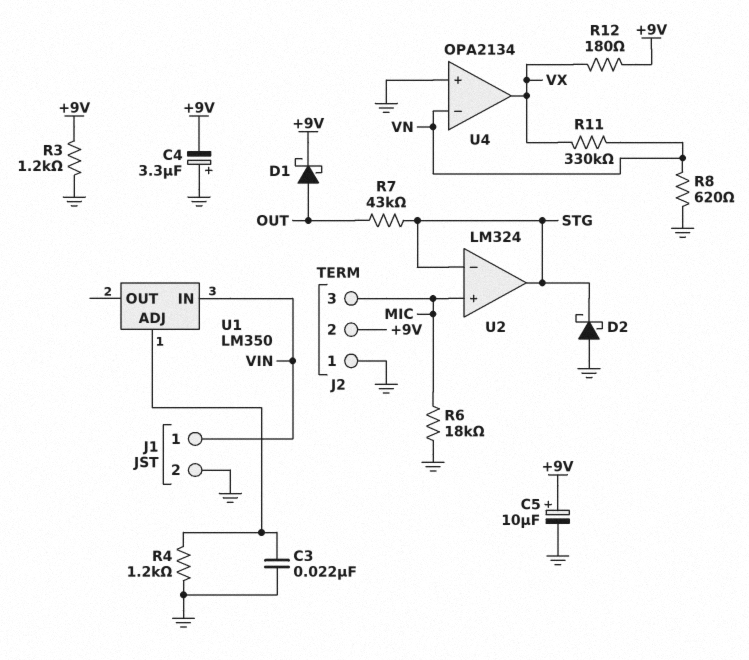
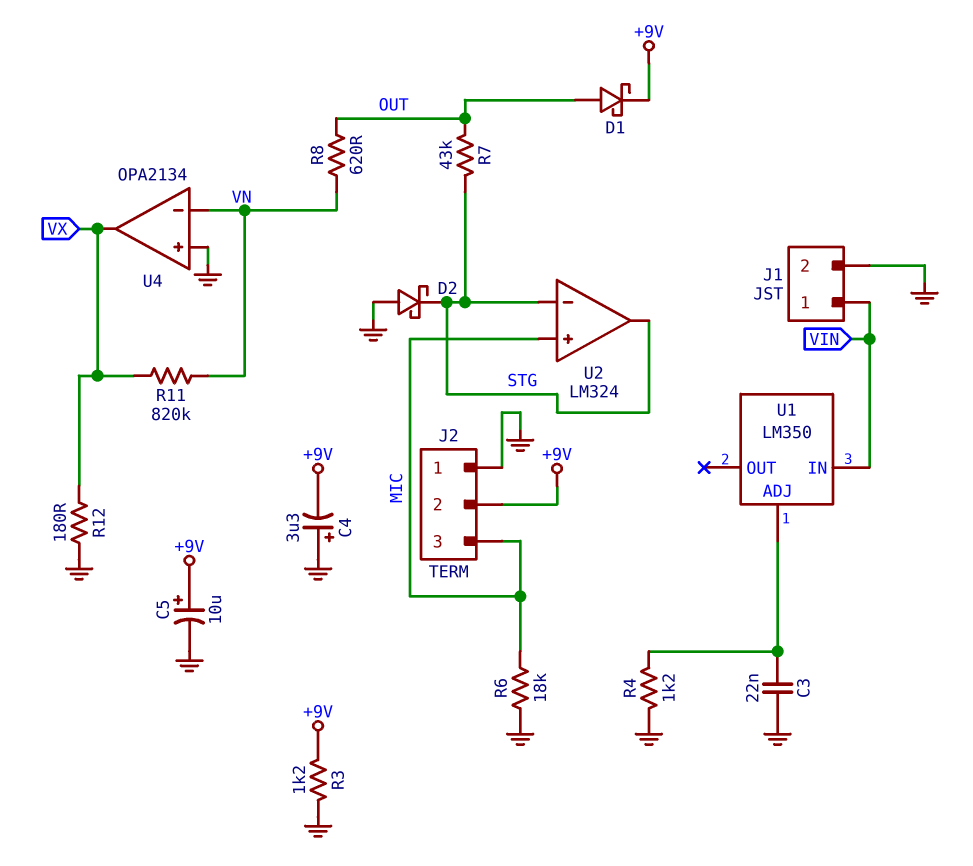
R8: 620 (GND, VN) -> 620 (OUT, VN)
R11: 330k (VN, VX) -> 820k (VN, VX)
R12: 180 (+9V, VX) -> 180 (GND, VX)

